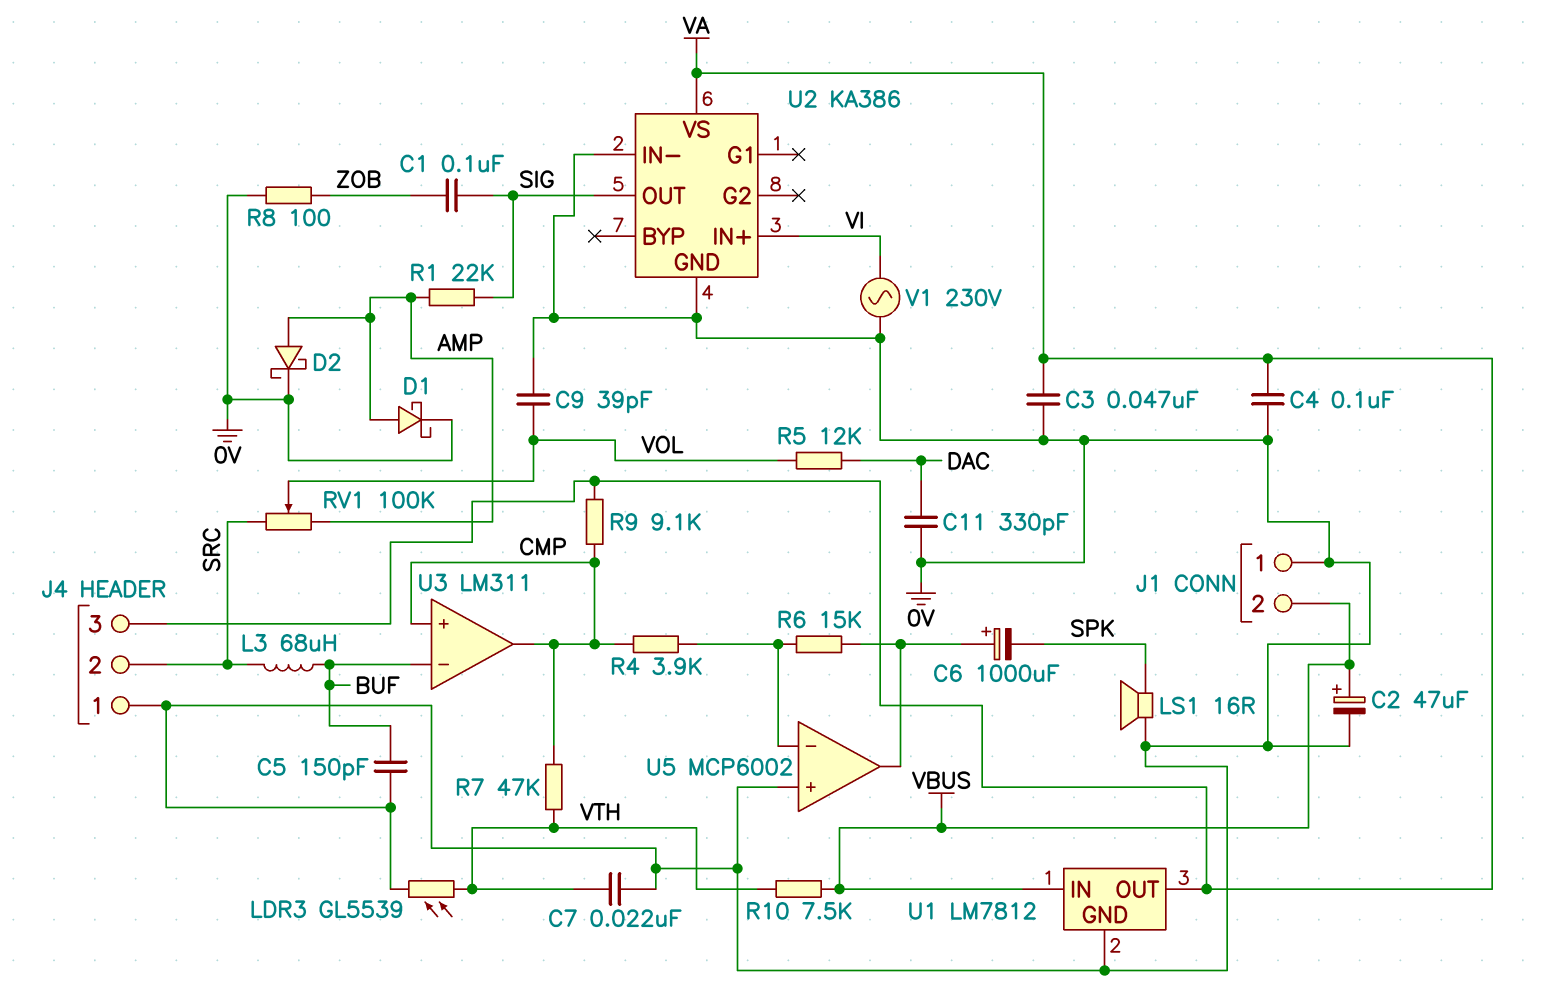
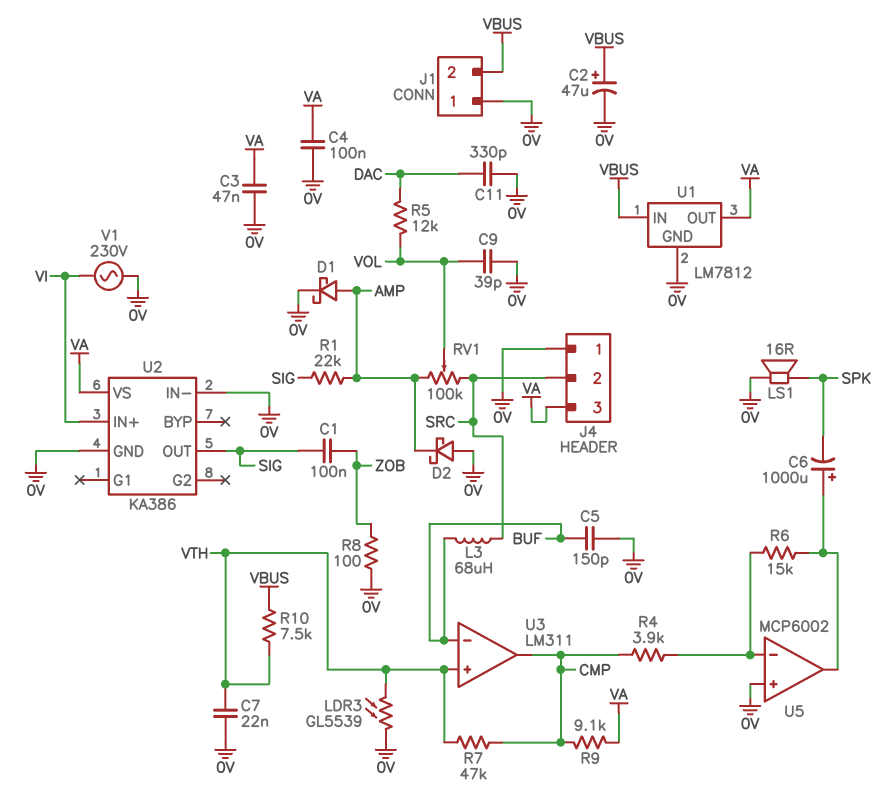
D2: schottky (A AMP, K 0V) -> schottky (A 0V, K AMP)
U3 pin in+: CMP -> VTH

